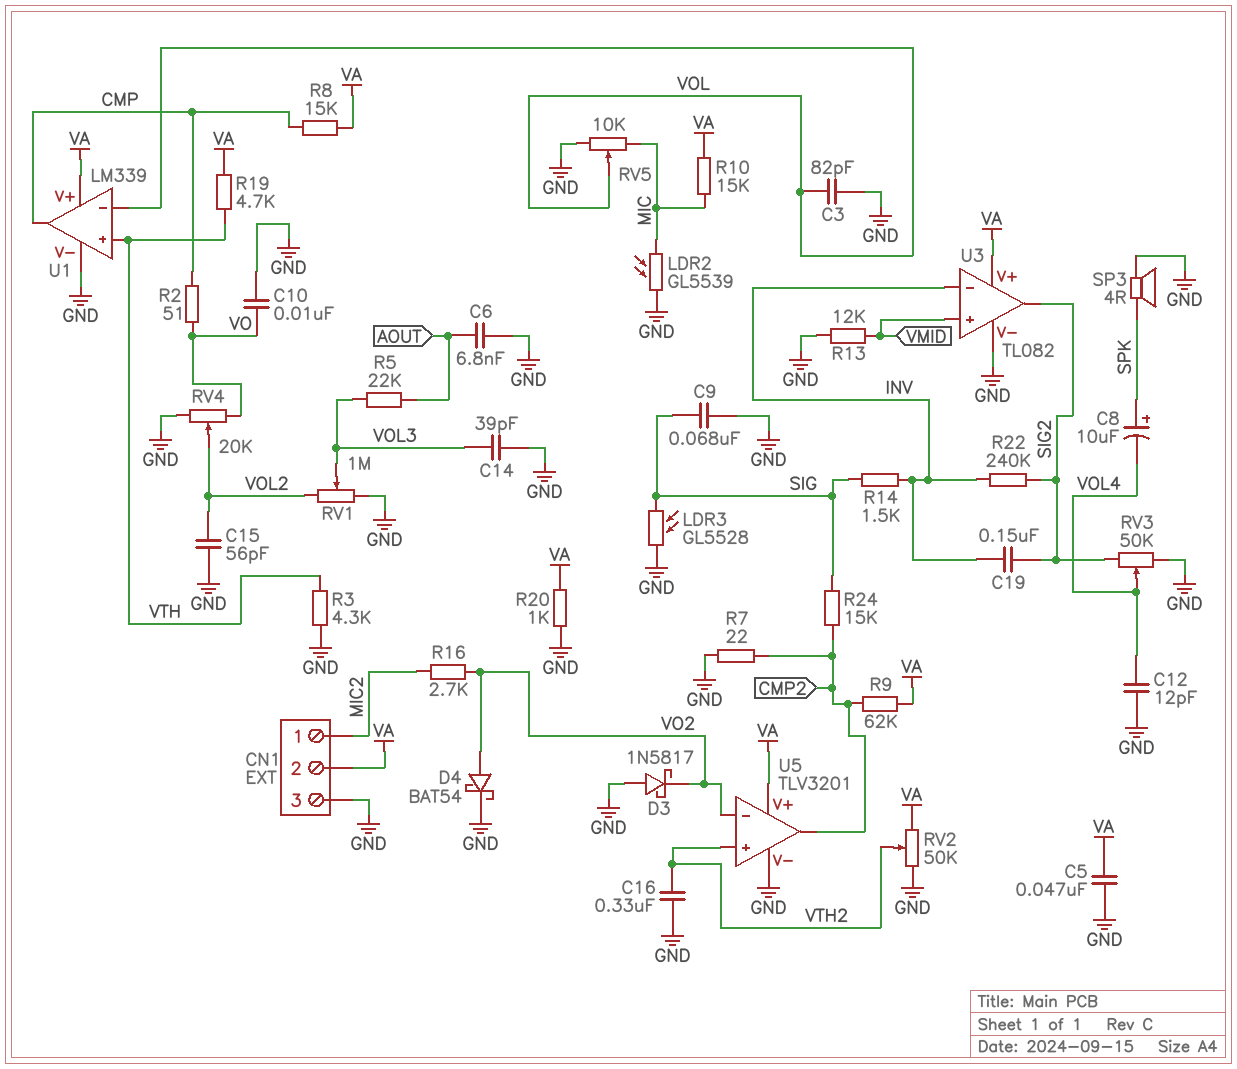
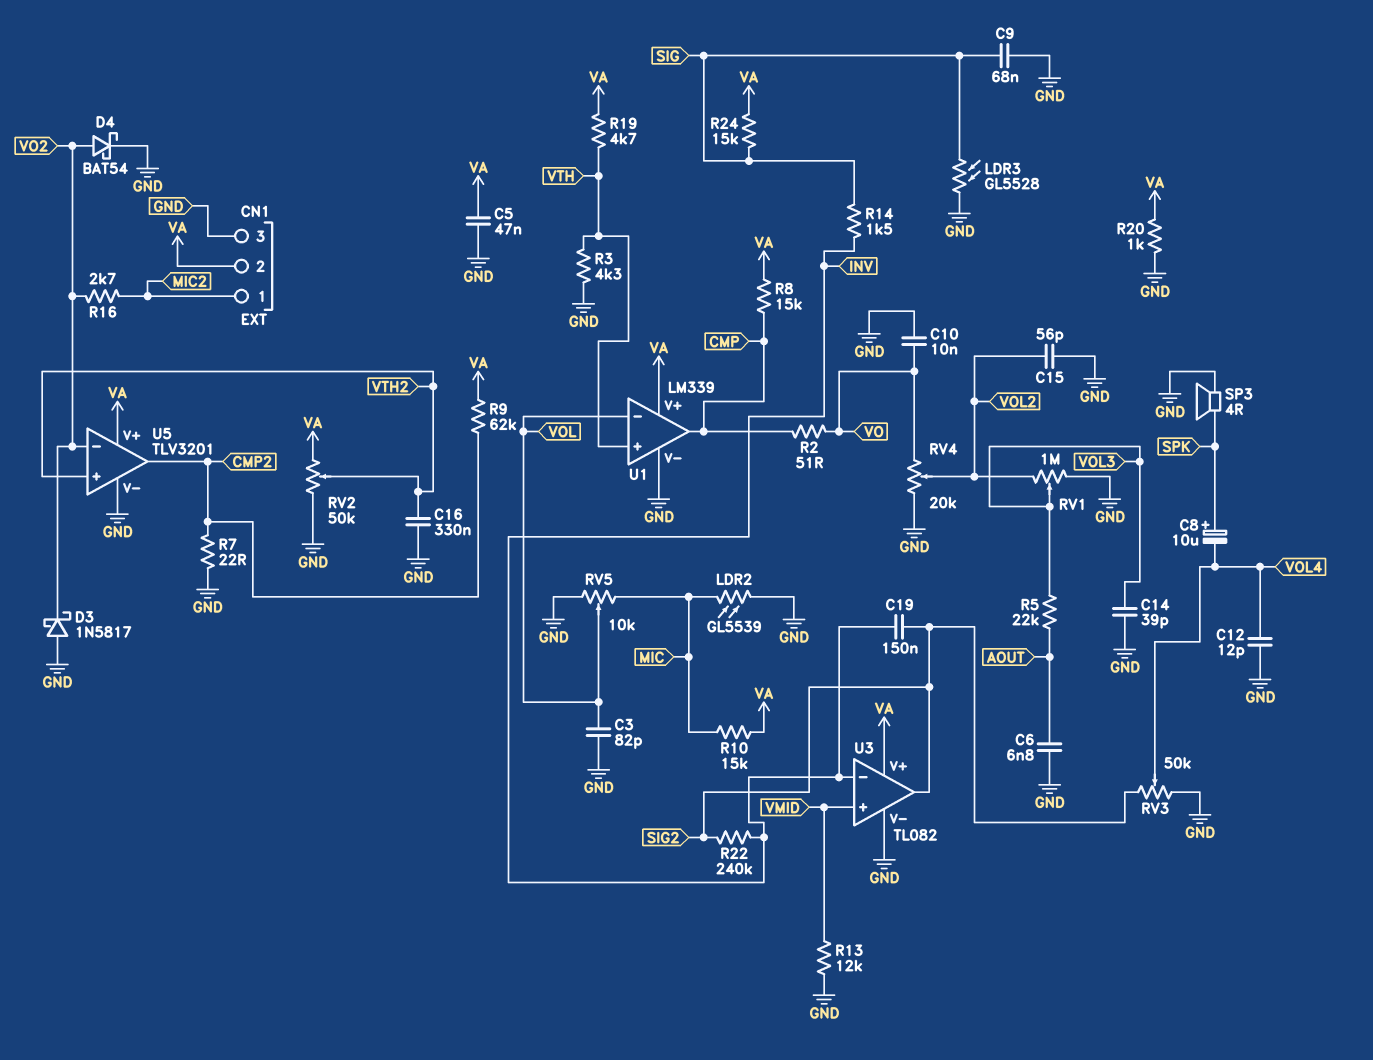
R24: 15k (CMP2, SIG) -> 15k (SIG, VA)

